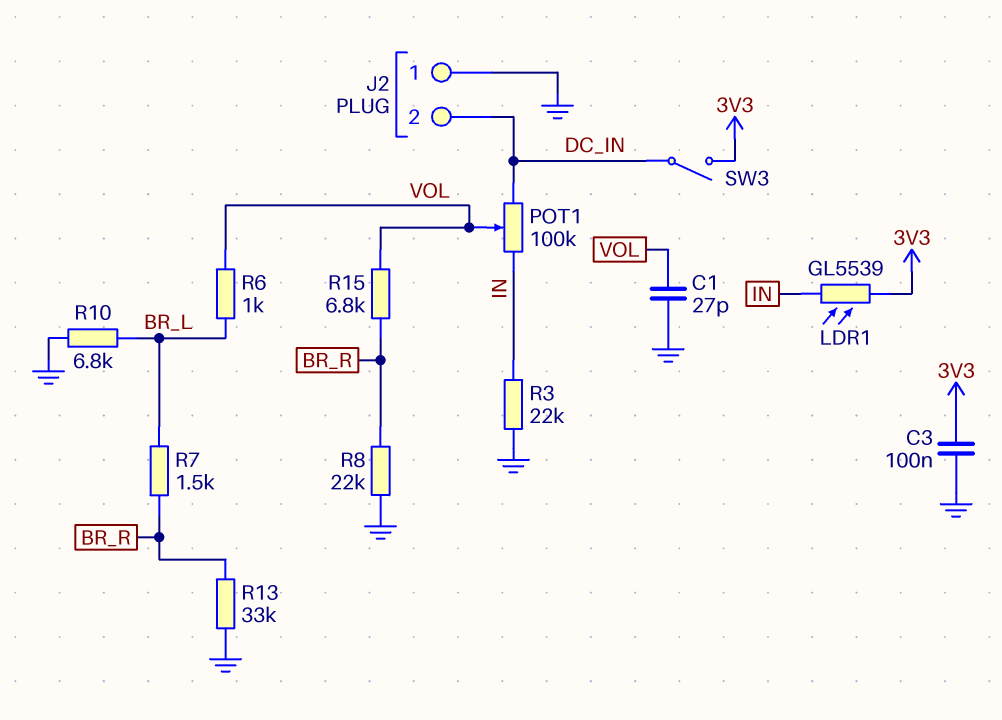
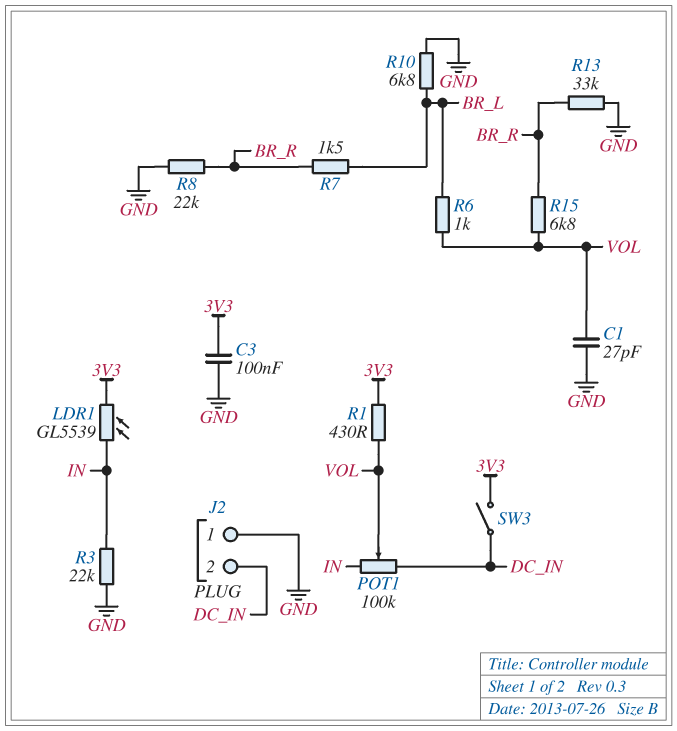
R1: none -> 430 (3V3, VOL)

